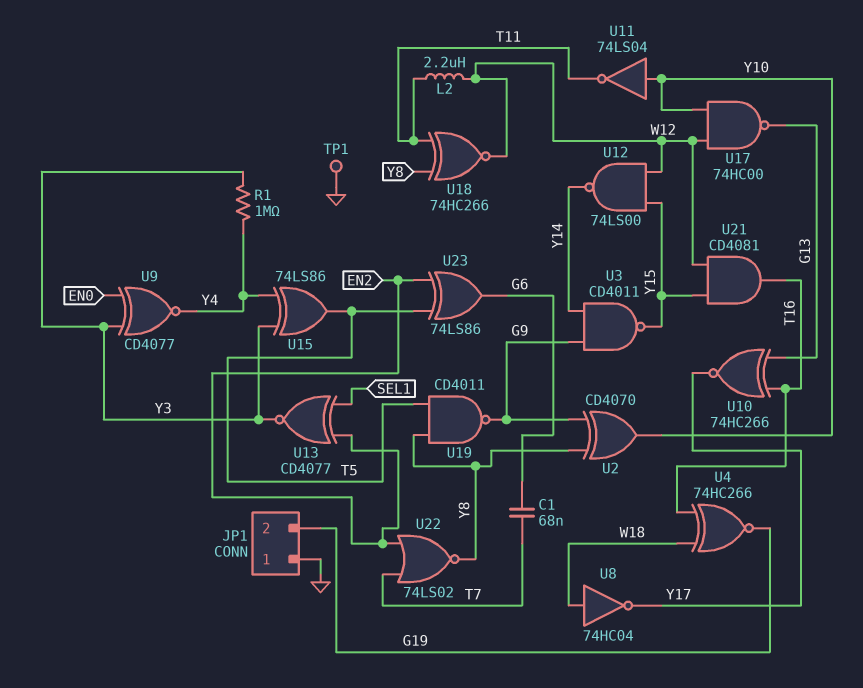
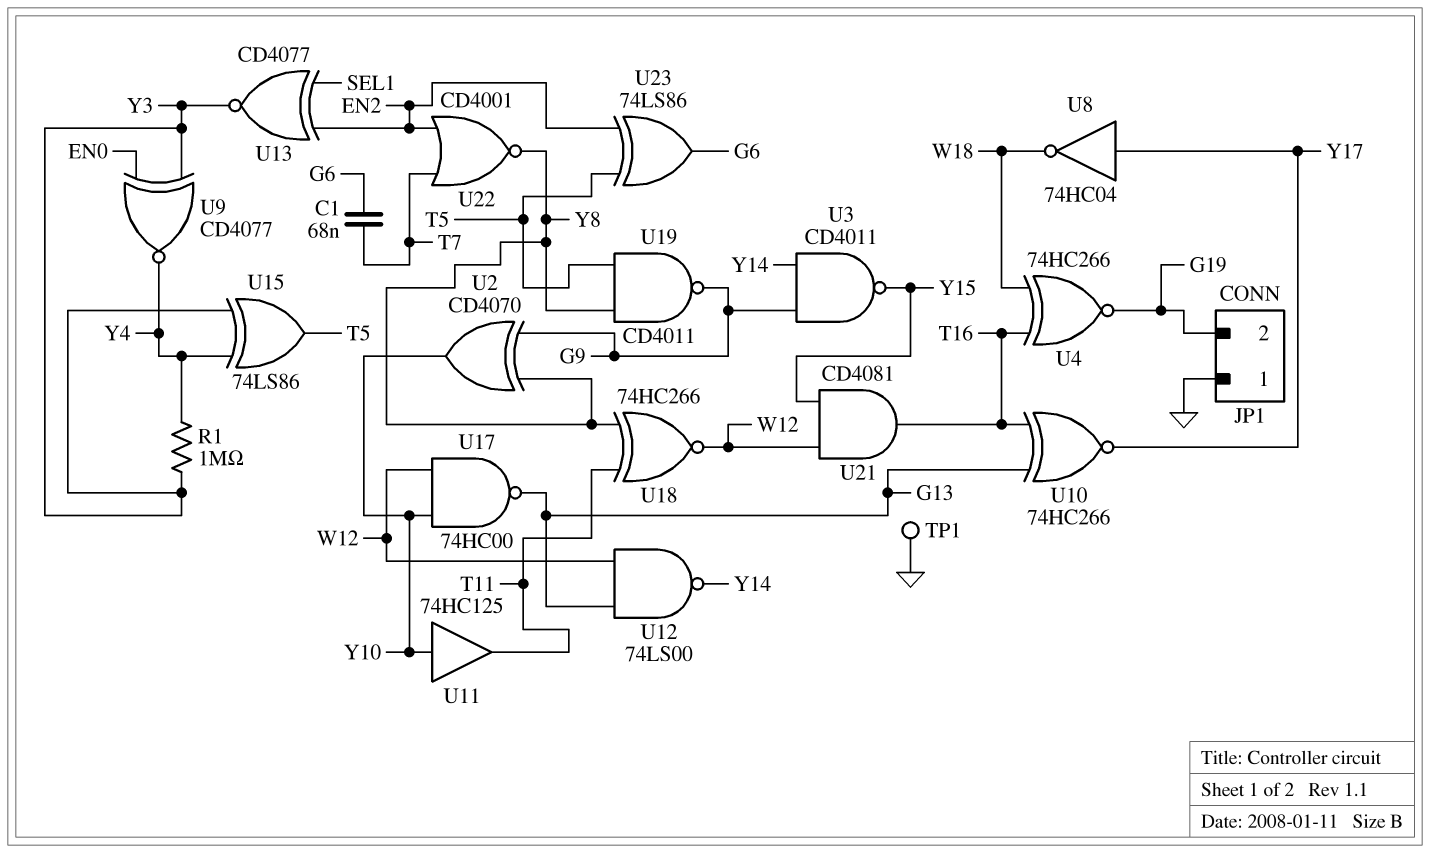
L2: 2.2uH (T11, W12) -> none
U8: NOT 74HC04 (in W18, out Y17) -> NOT 74HC04 (in Y17, out W18)
U11: NOT 74LS04 (in Y10, out T11) -> buffer 74HC125 (in Y10, out T11)
U12: NAND 74LS00 (in W12, in Y15, out Y14) -> NAND 74LS00 (in G13, in W12, out Y14)
U22: NOR 74LS02 (in EN2, in T7, out Y8) -> NOR CD4001 (in EN2, in T7, out Y8)

